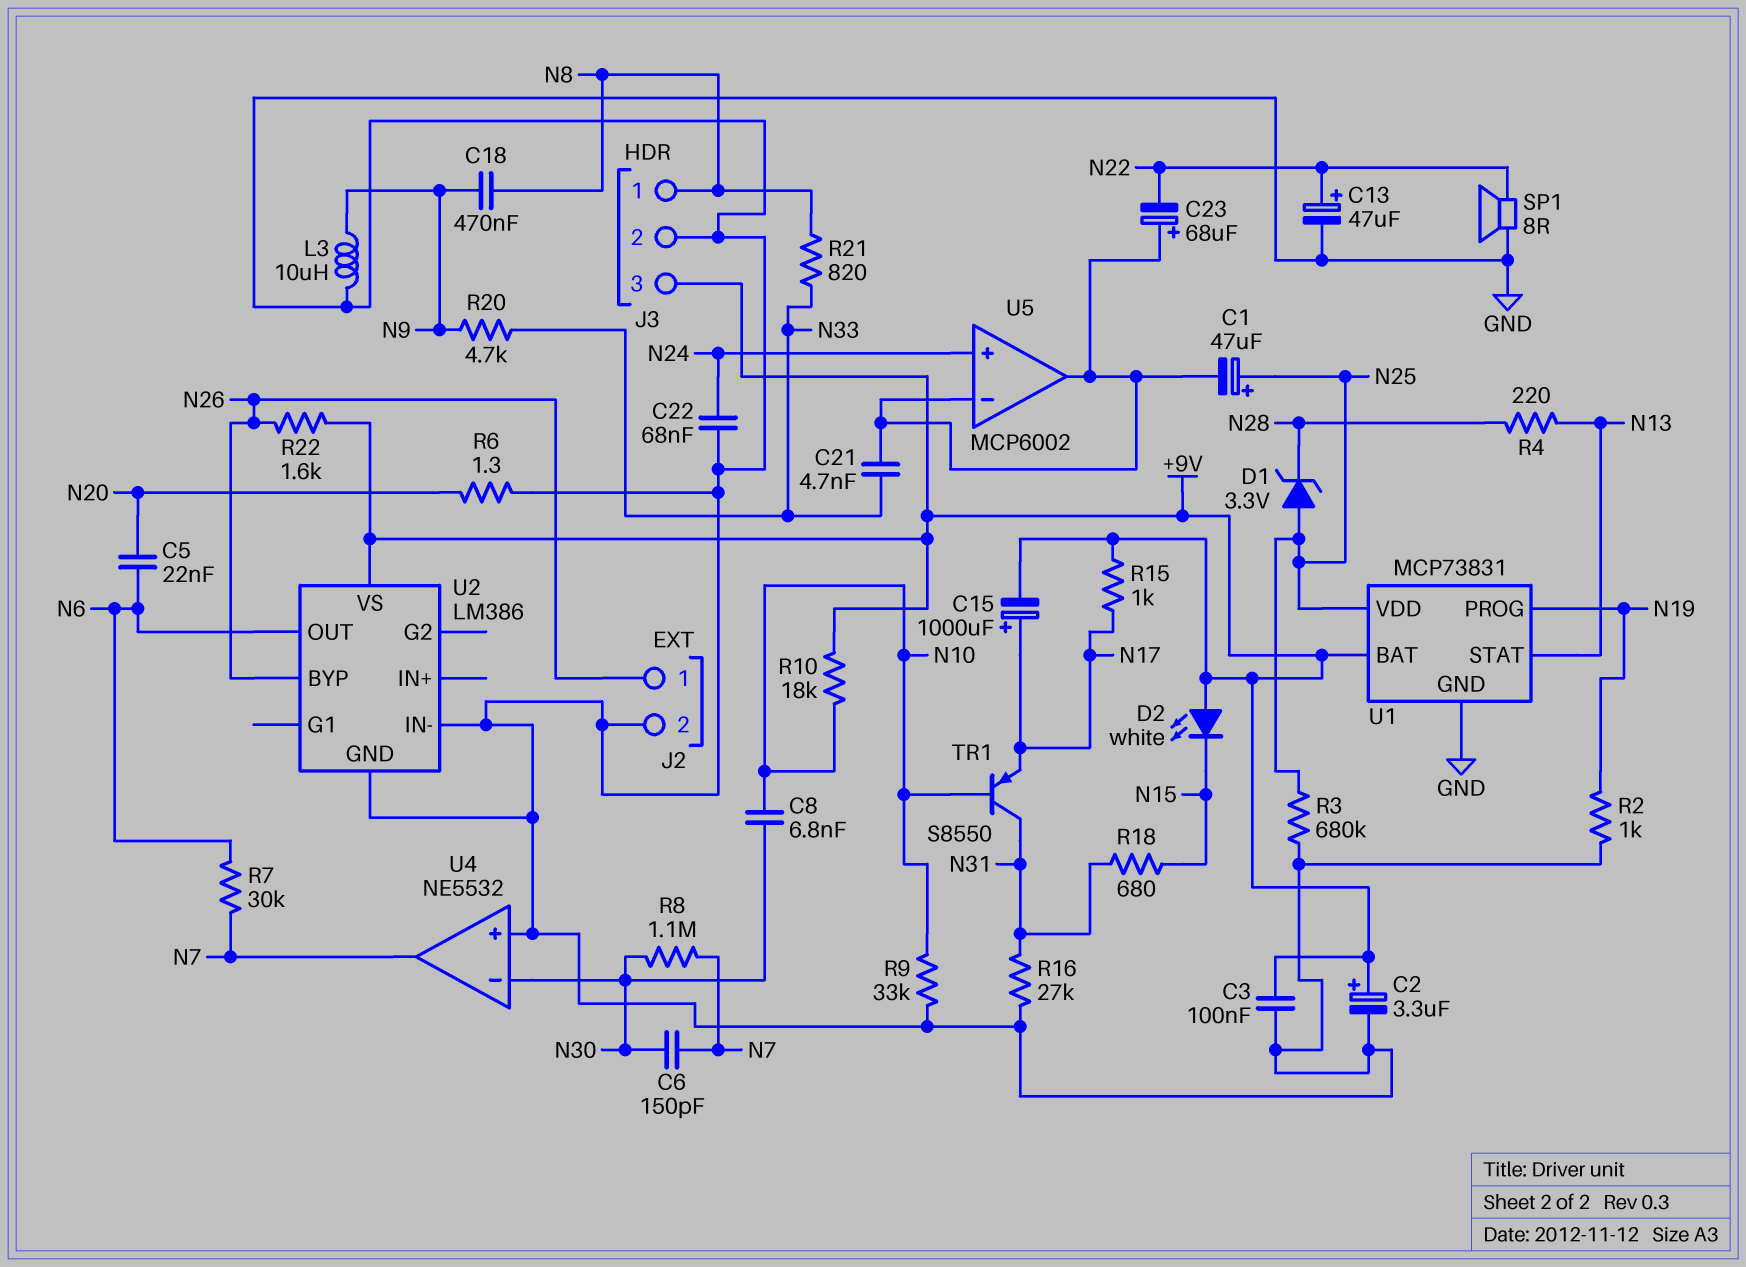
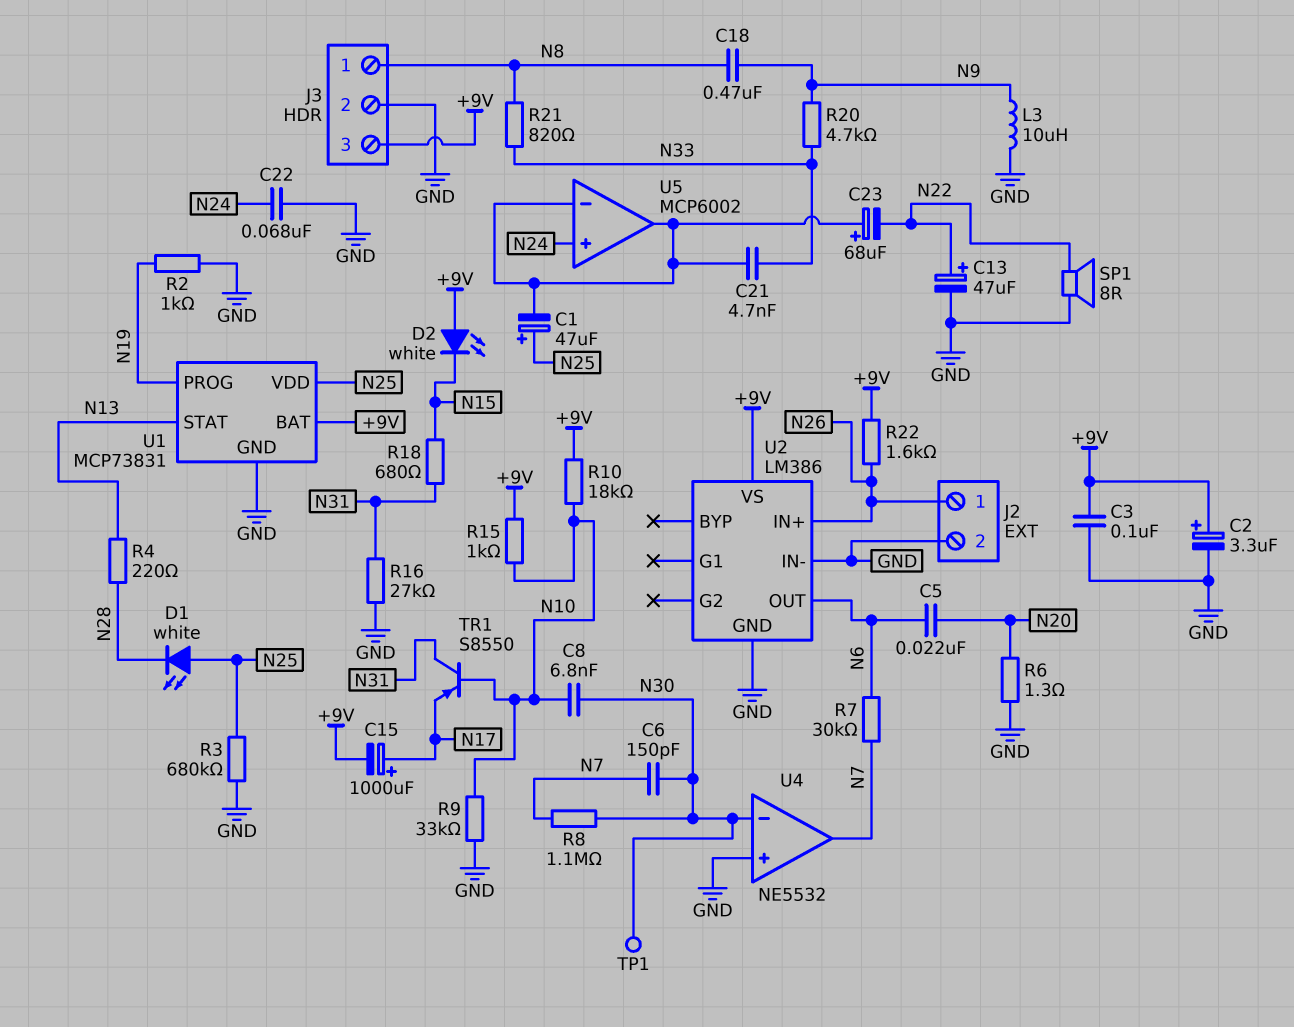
D1: zener 3.3V (A N25, K N28) -> LED white (A N25, K N28)
R15: 1k (+9V, N17) -> 1k (+9V, N10)
TP1: none -> test point (N30)
U2 pin BYP: N26 -> none
U2 pin IN+: none -> N26

